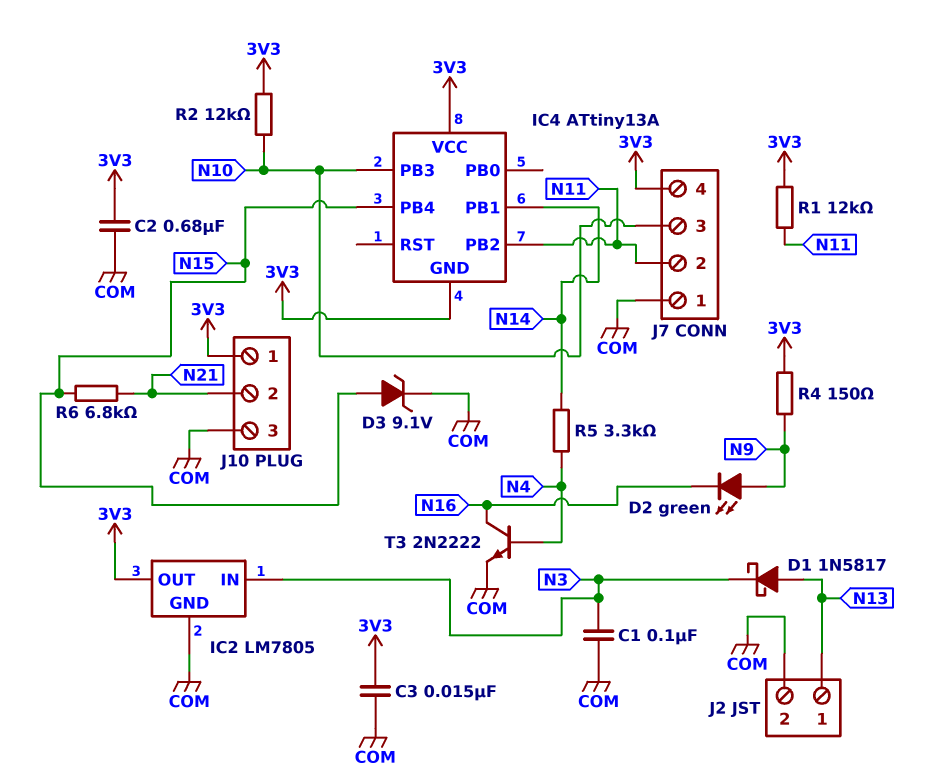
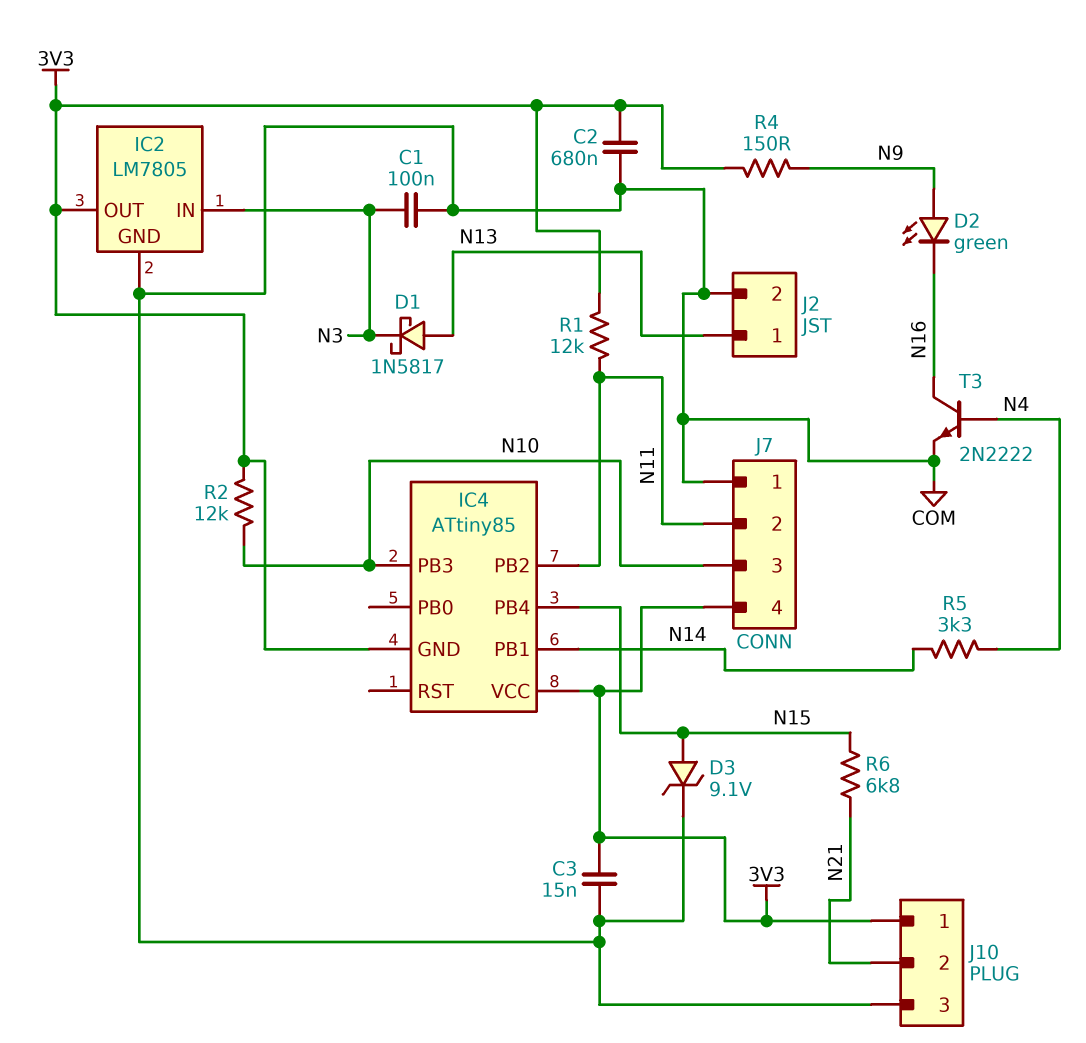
IC4: ATtiny13A -> ATtiny85

